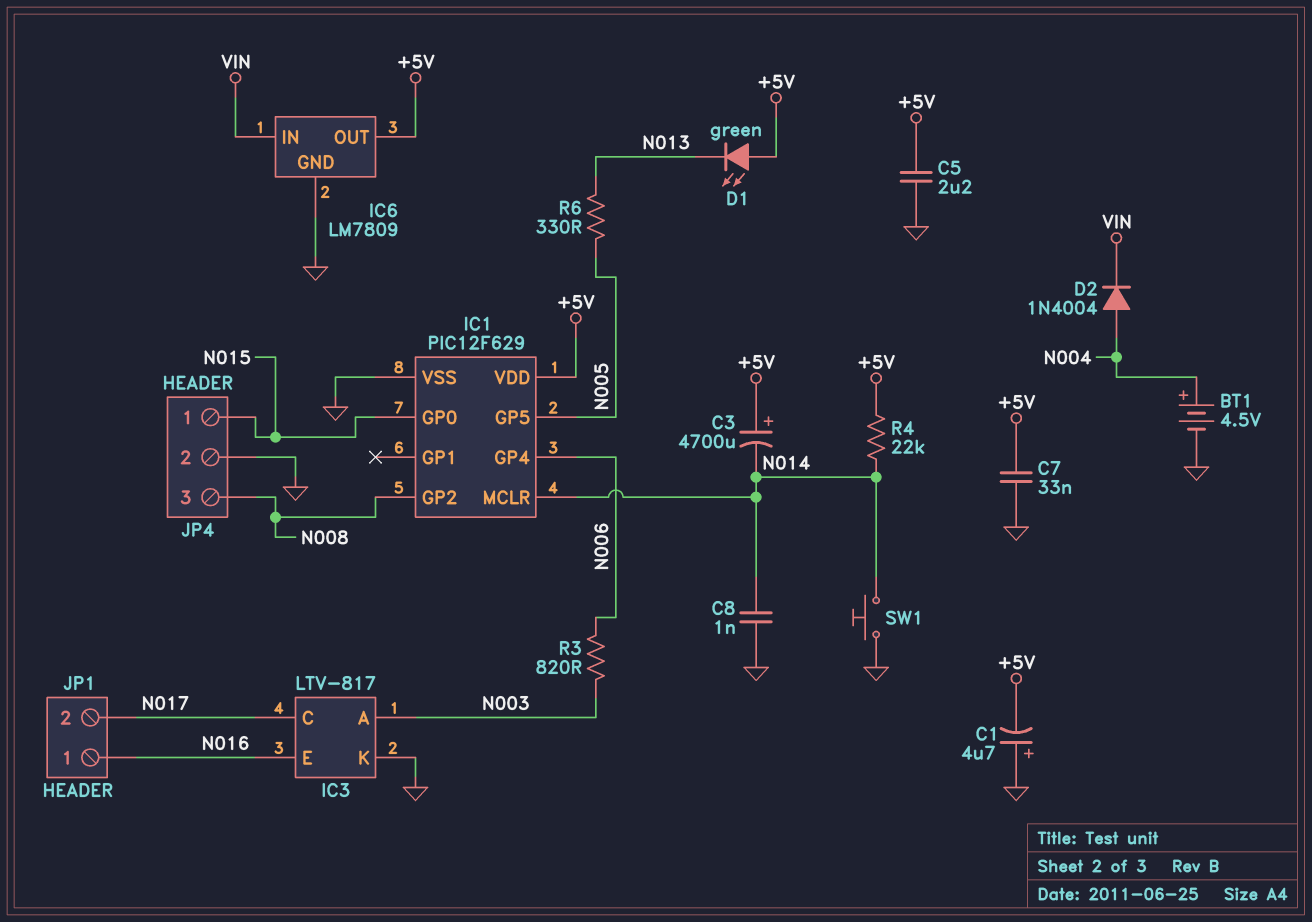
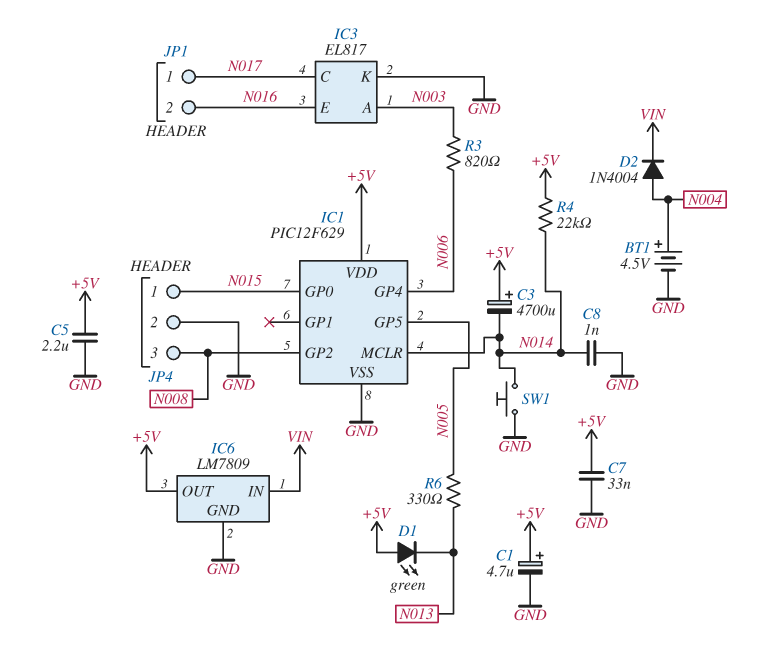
C1: 4.7uF (plus GND, minus +5V) -> 4.7uF (plus +5V, minus GND)
IC3: LTV-817 -> EL817
JP1 pin 1: N016 -> N017
JP1 pin 2: N017 -> N016

